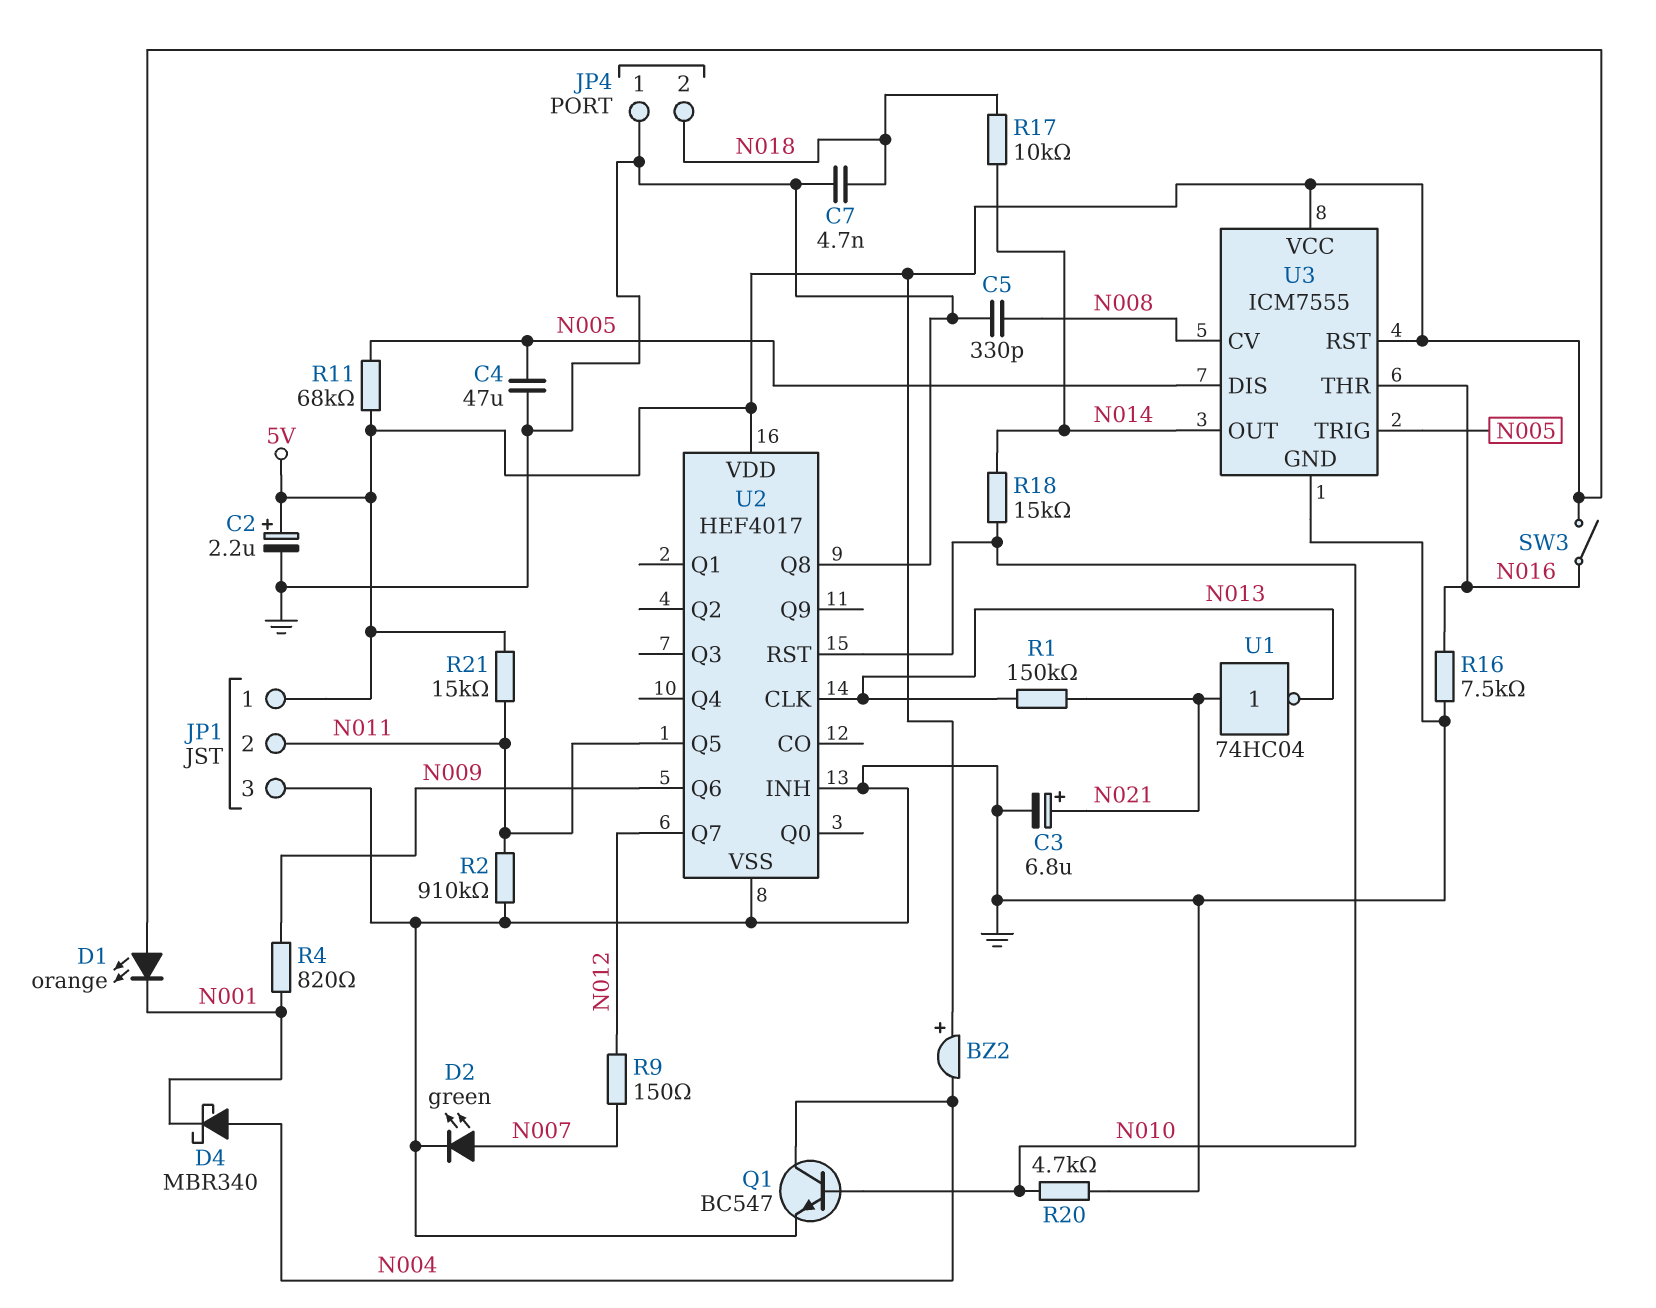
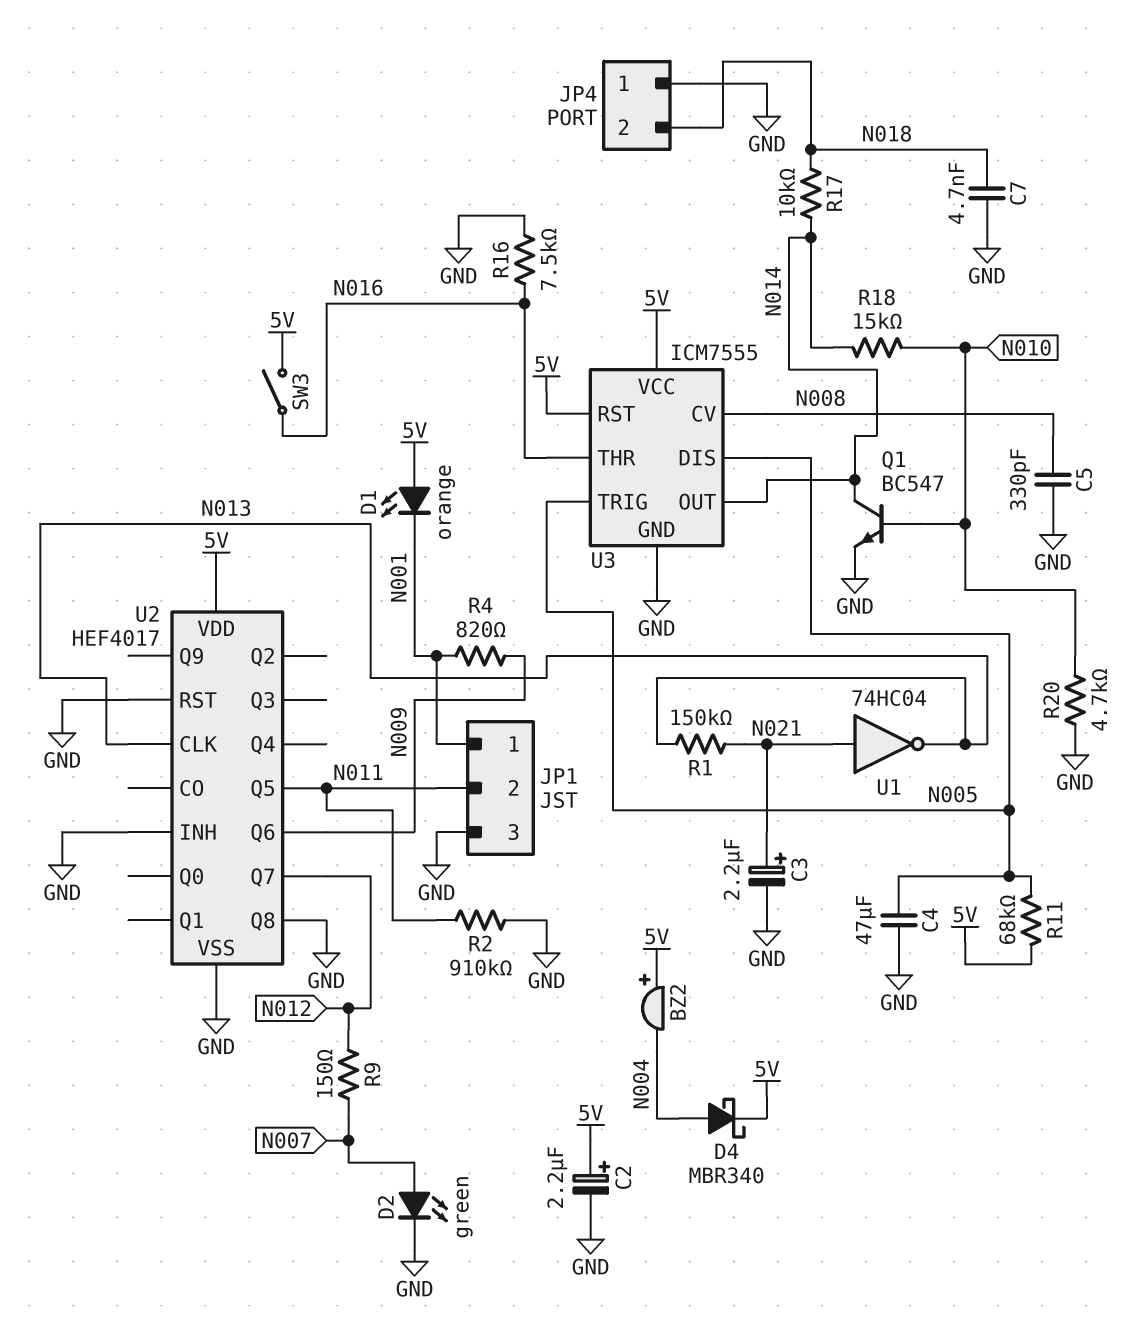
C3: 6.8uF (plus N021, minus GND) -> 2.2uF (plus N021, minus GND)
D4: schottky MBR340 (A N004, K N001) -> schottky MBR340 (A N004, K 5V)
JP1 pin 1: 5V -> N001
Q1: NPN BC547 (B N010, C N004, E GND) -> NPN BC547 (B N010, C N014, E GND)
R21: 15k (5V, N011) -> none
U2 pin RST: N010 -> GND

